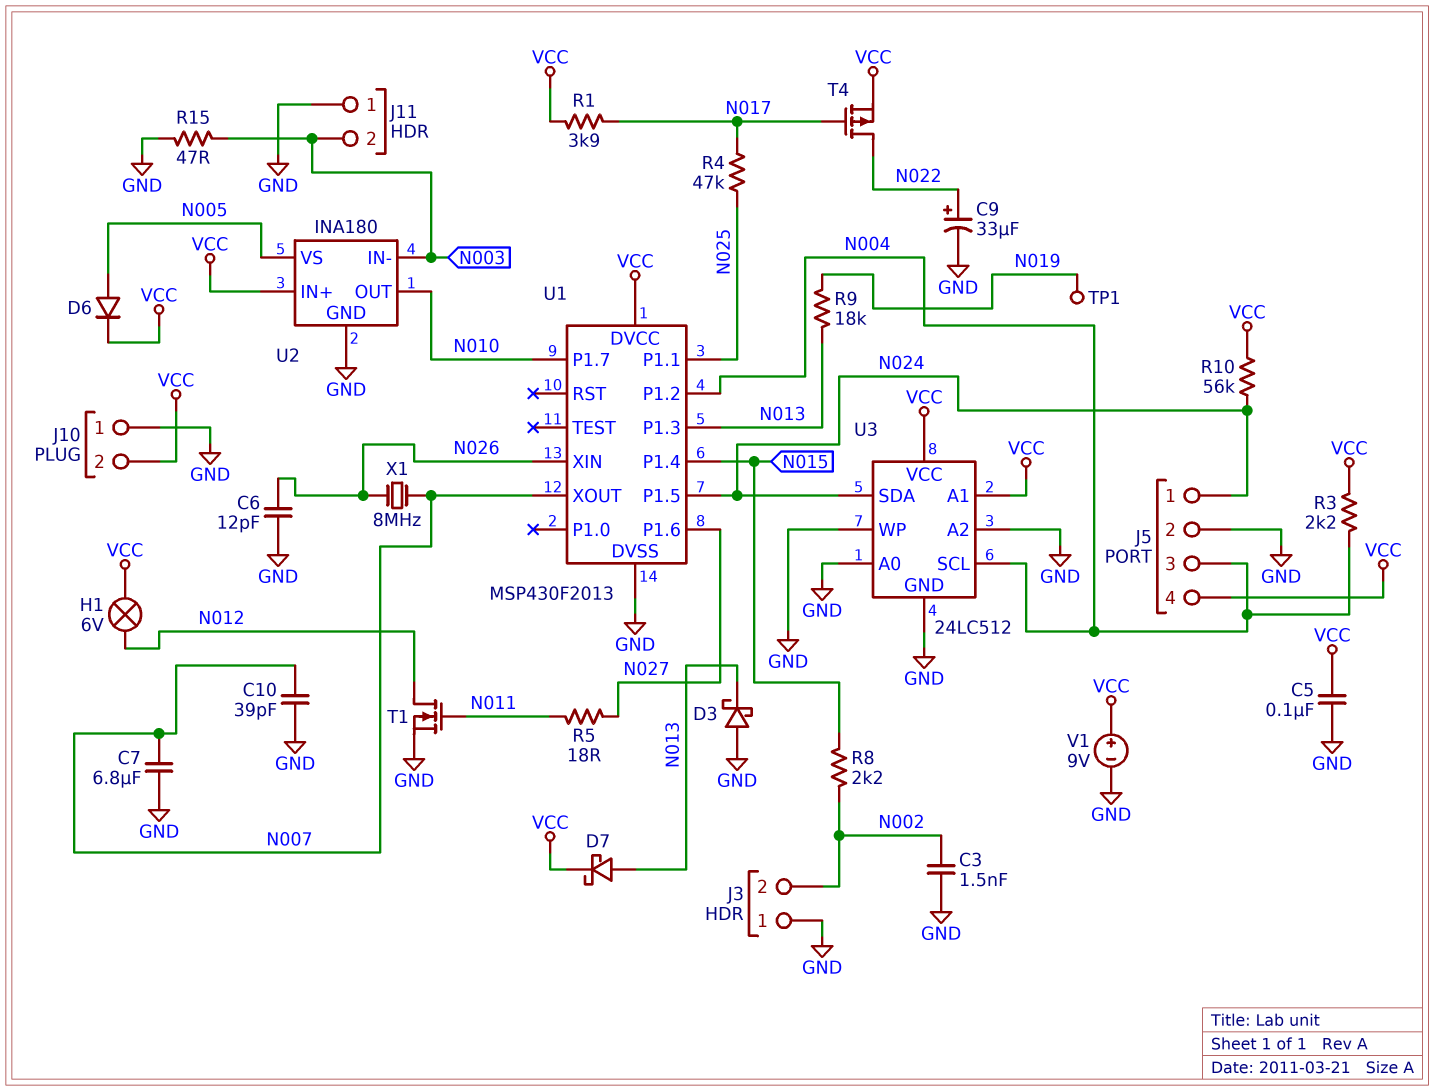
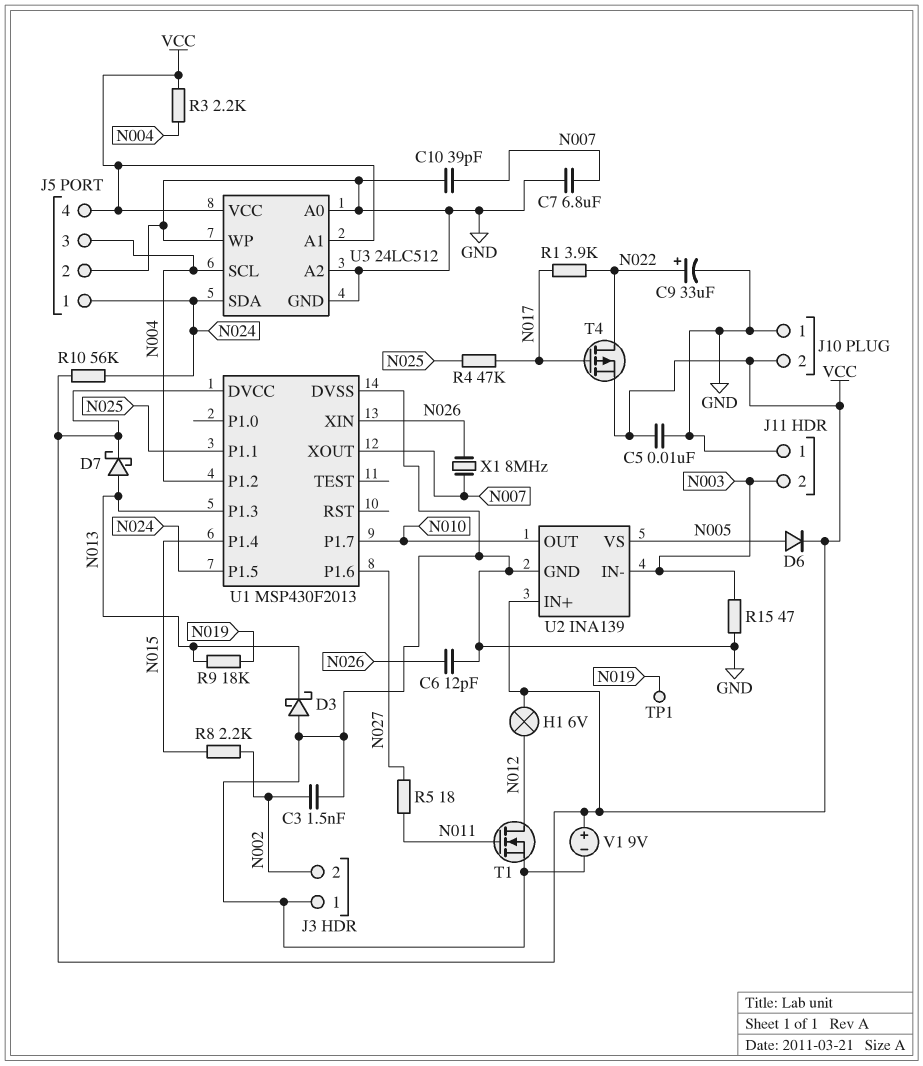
C5: 100nF (GND, VCC) -> 10nF (GND, VCC)
R1: 3.9k (N017, VCC) -> 3.9k (N017, N022)
U2: INA180 -> INA139

